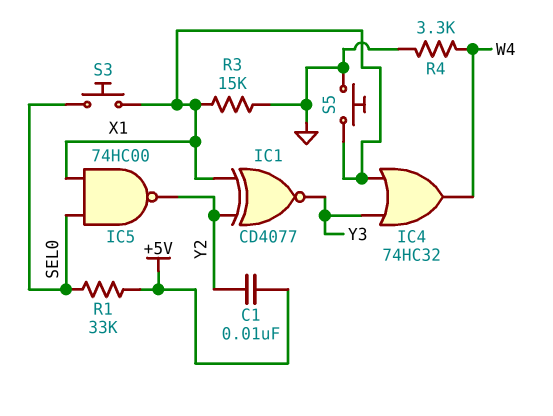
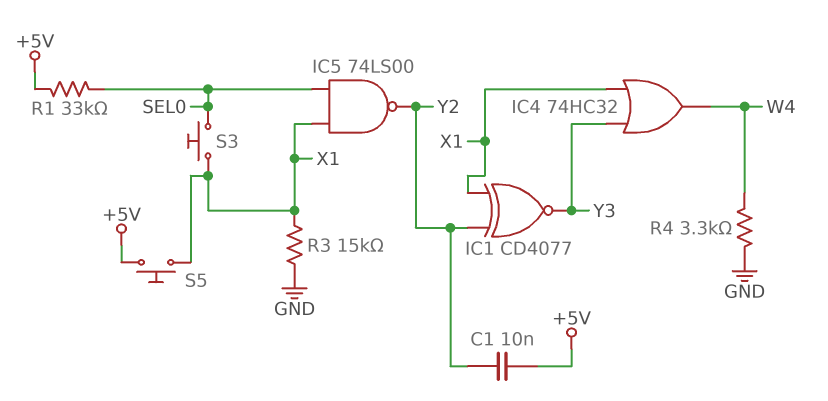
IC5: NAND 74HC00 (in SEL0, in X1, out Y2) -> NAND 74LS00 (in SEL0, in X1, out Y2)
S5: button (GND, X1) -> button (+5V, X1)

